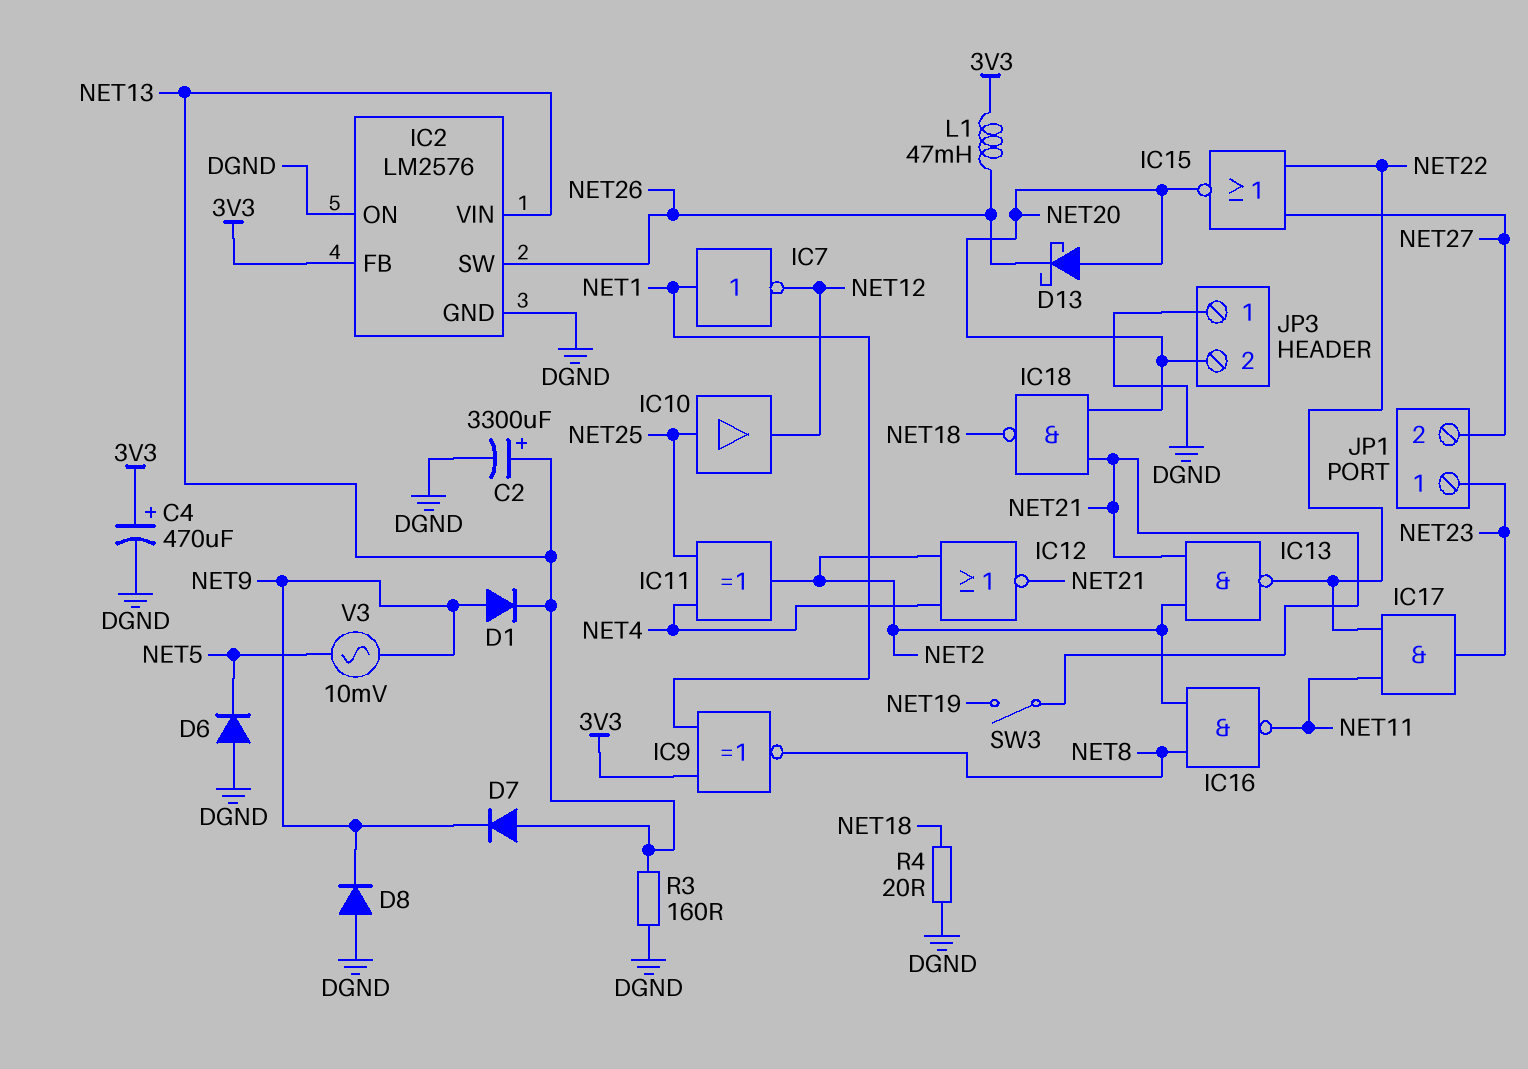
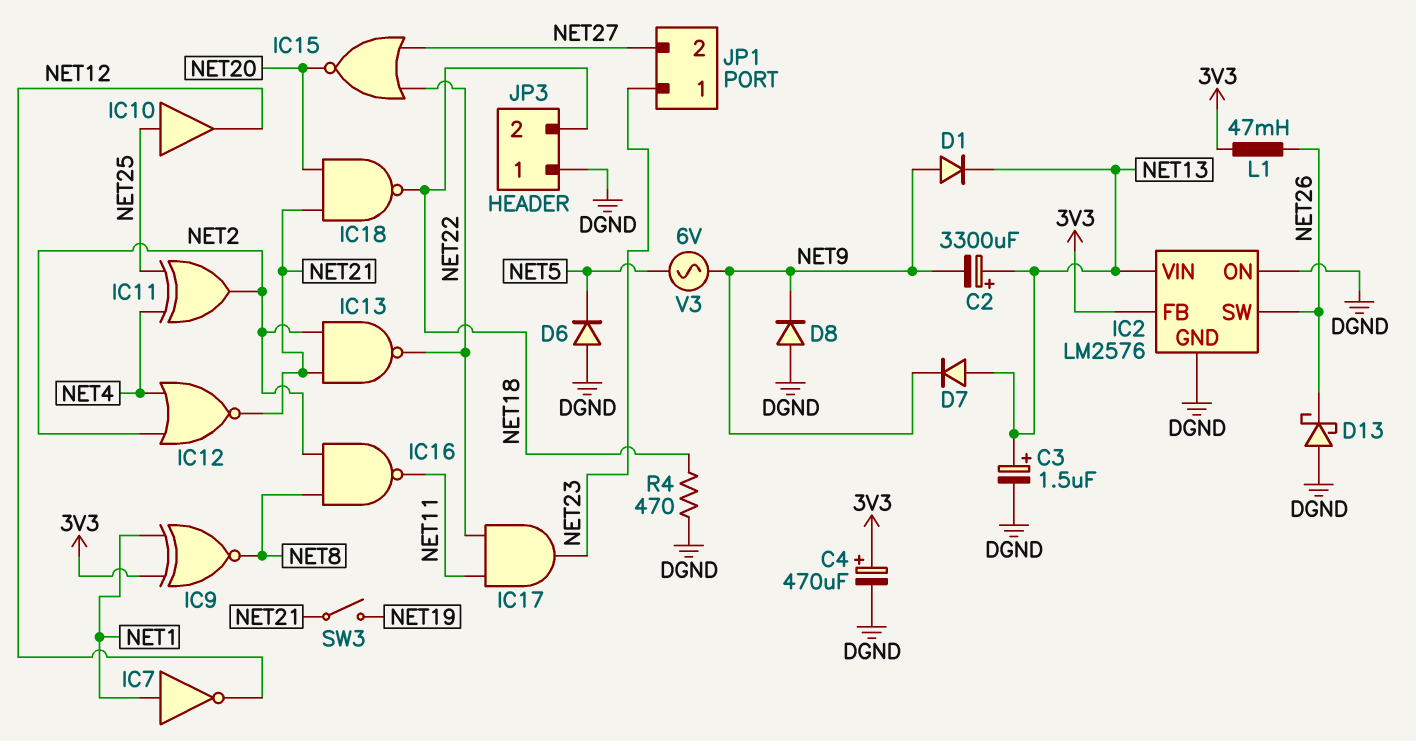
C2: 3300uF (plus NET13, minus DGND) -> 3300uF (plus NET13, minus NET9)
C3: none -> 1.5uF (plus NET13, minus DGND)
D13: schottky (A NET20, K NET26) -> schottky (A DGND, K NET26)
JP3 pin 2: NET20 -> NET18
R3: 160 (DGND, NET13) -> none
R4: 20 (DGND, NET18) -> 470 (DGND, NET18)
V3: AC 10mV (NET5, NET9) -> AC 6V (NET5, NET9)

